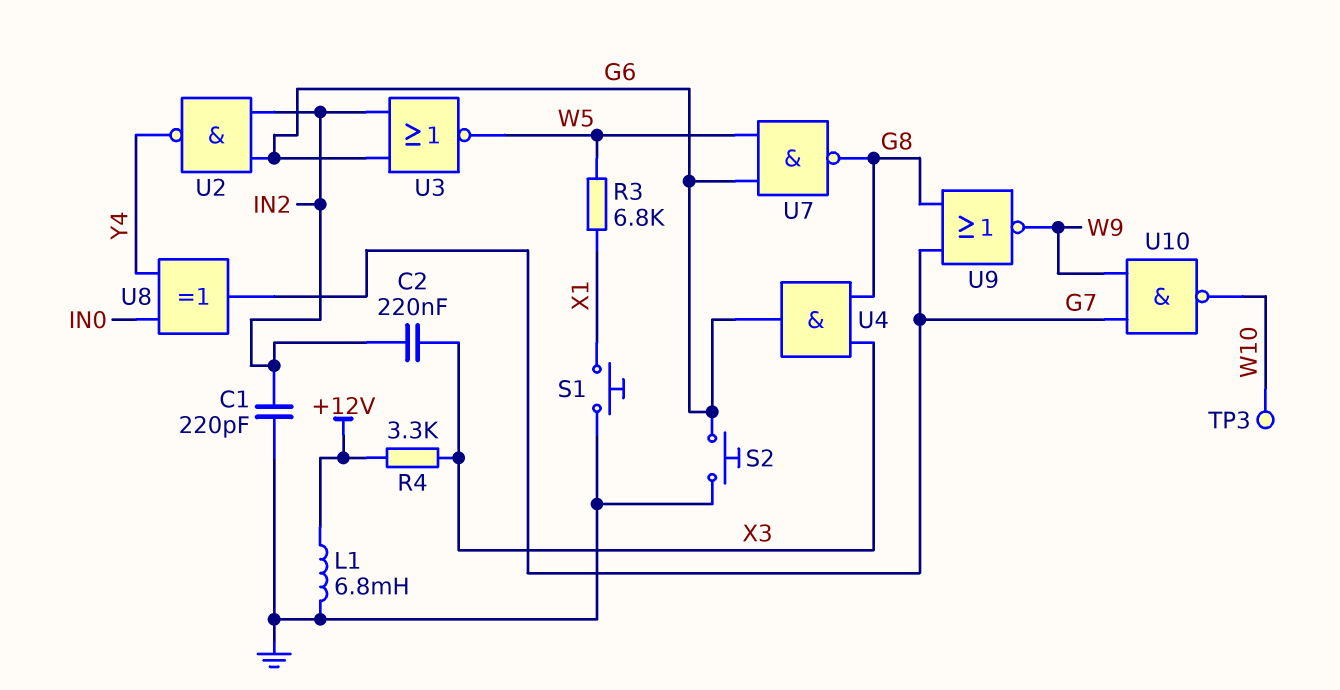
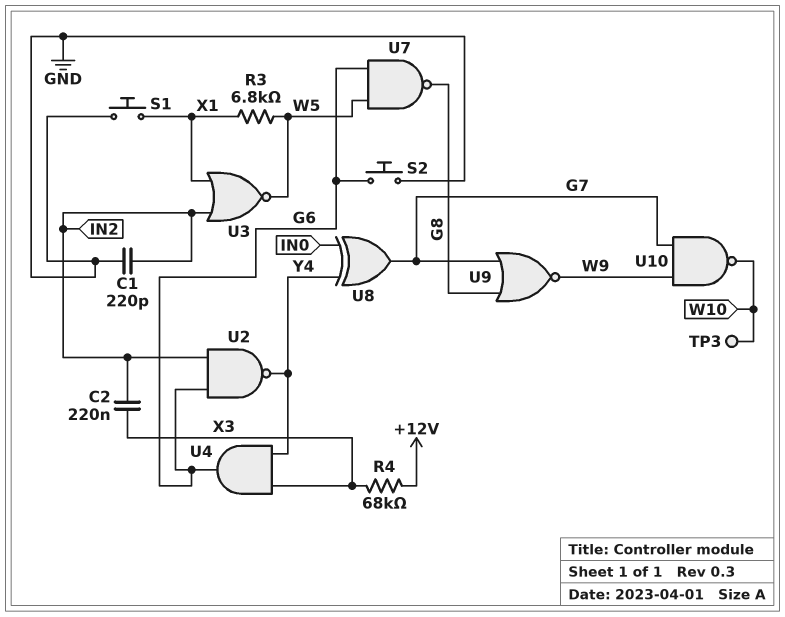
L1: 6.8mH (+12V, GND) -> none
R4: 3.3k (+12V, X3) -> 68k (+12V, X3)
U3: NOR (in G6, in IN2, out W5) -> NOR (in IN2, in X1, out W5)
U4: AND (in G8, in X3, out G6) -> AND (in X3, in Y4, out G6)

